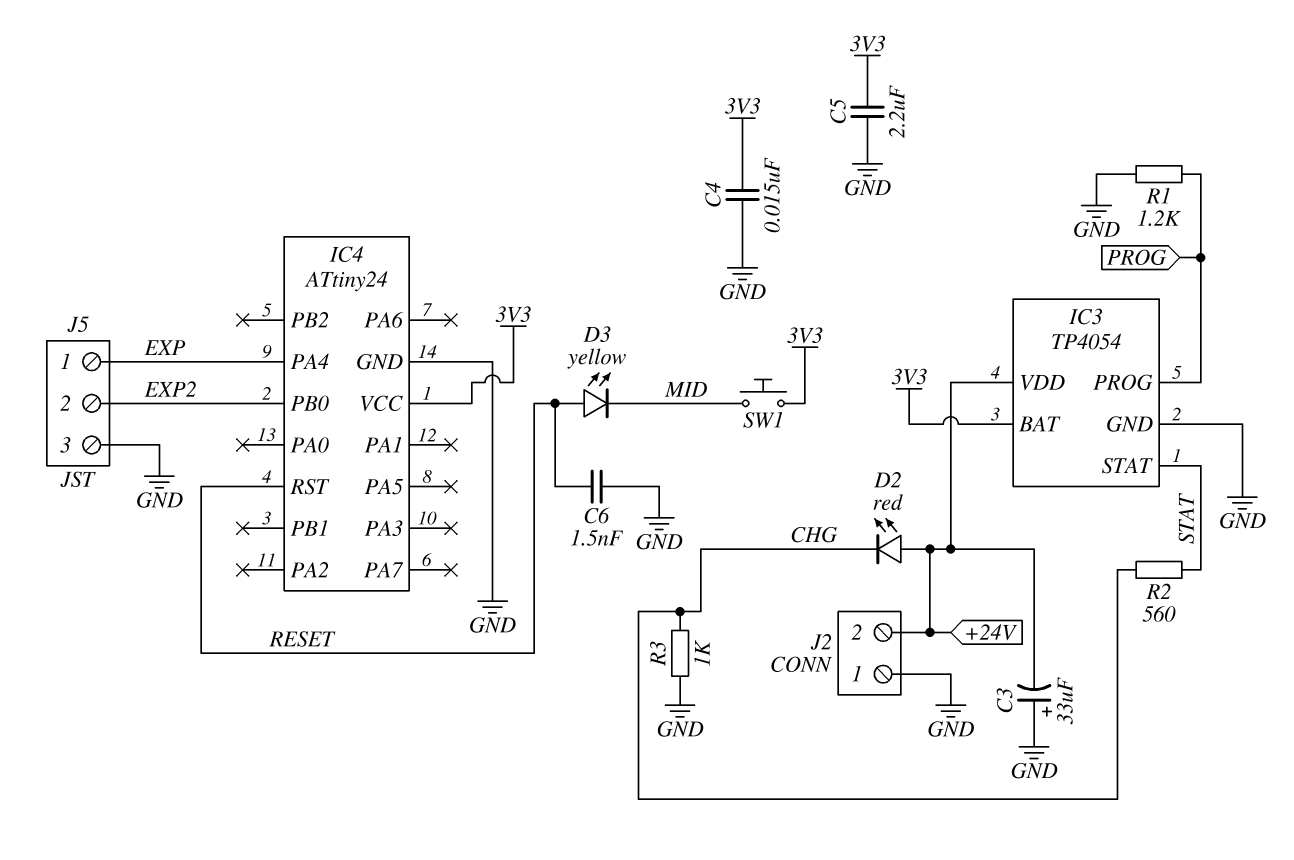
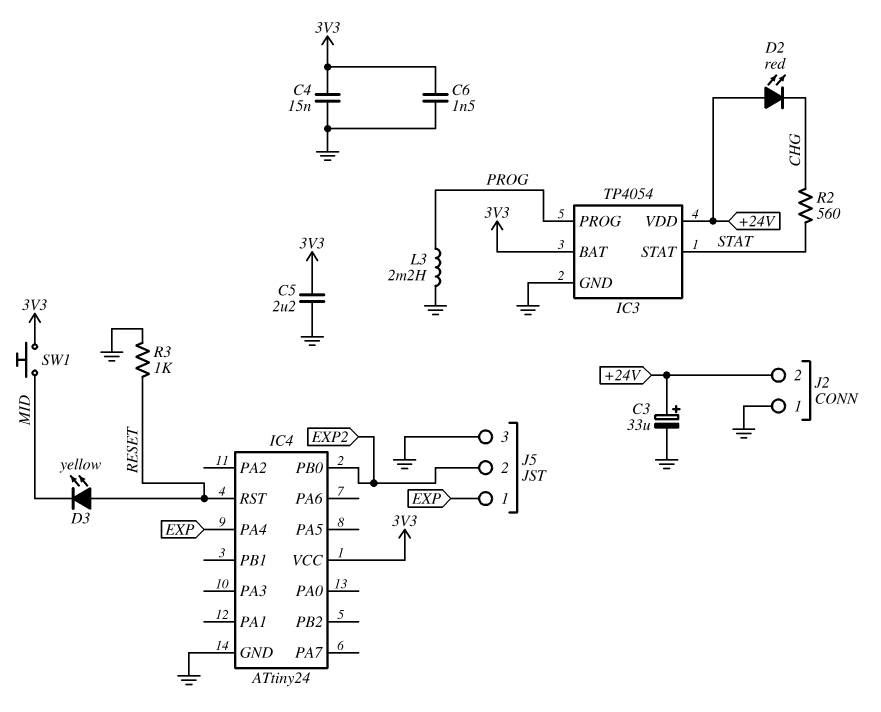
C3: 33uF (plus GND, minus +24V) -> 33uF (plus +24V, minus GND)
C6: 1.5nF (GND, RESET) -> 1.5nF (3V3, GND)
L3: none -> 2.2mH (GND, PROG)
R1: 1.2k (GND, PROG) -> none
R3: 1k (CHG, GND) -> 1k (GND, RESET)

